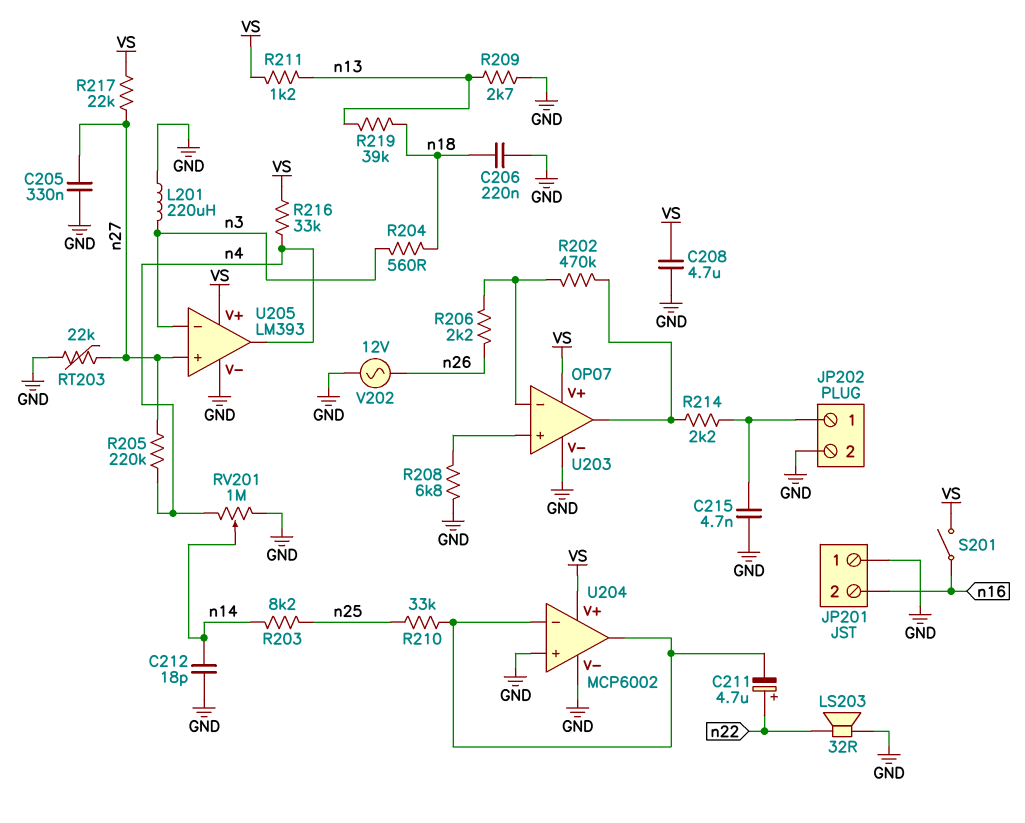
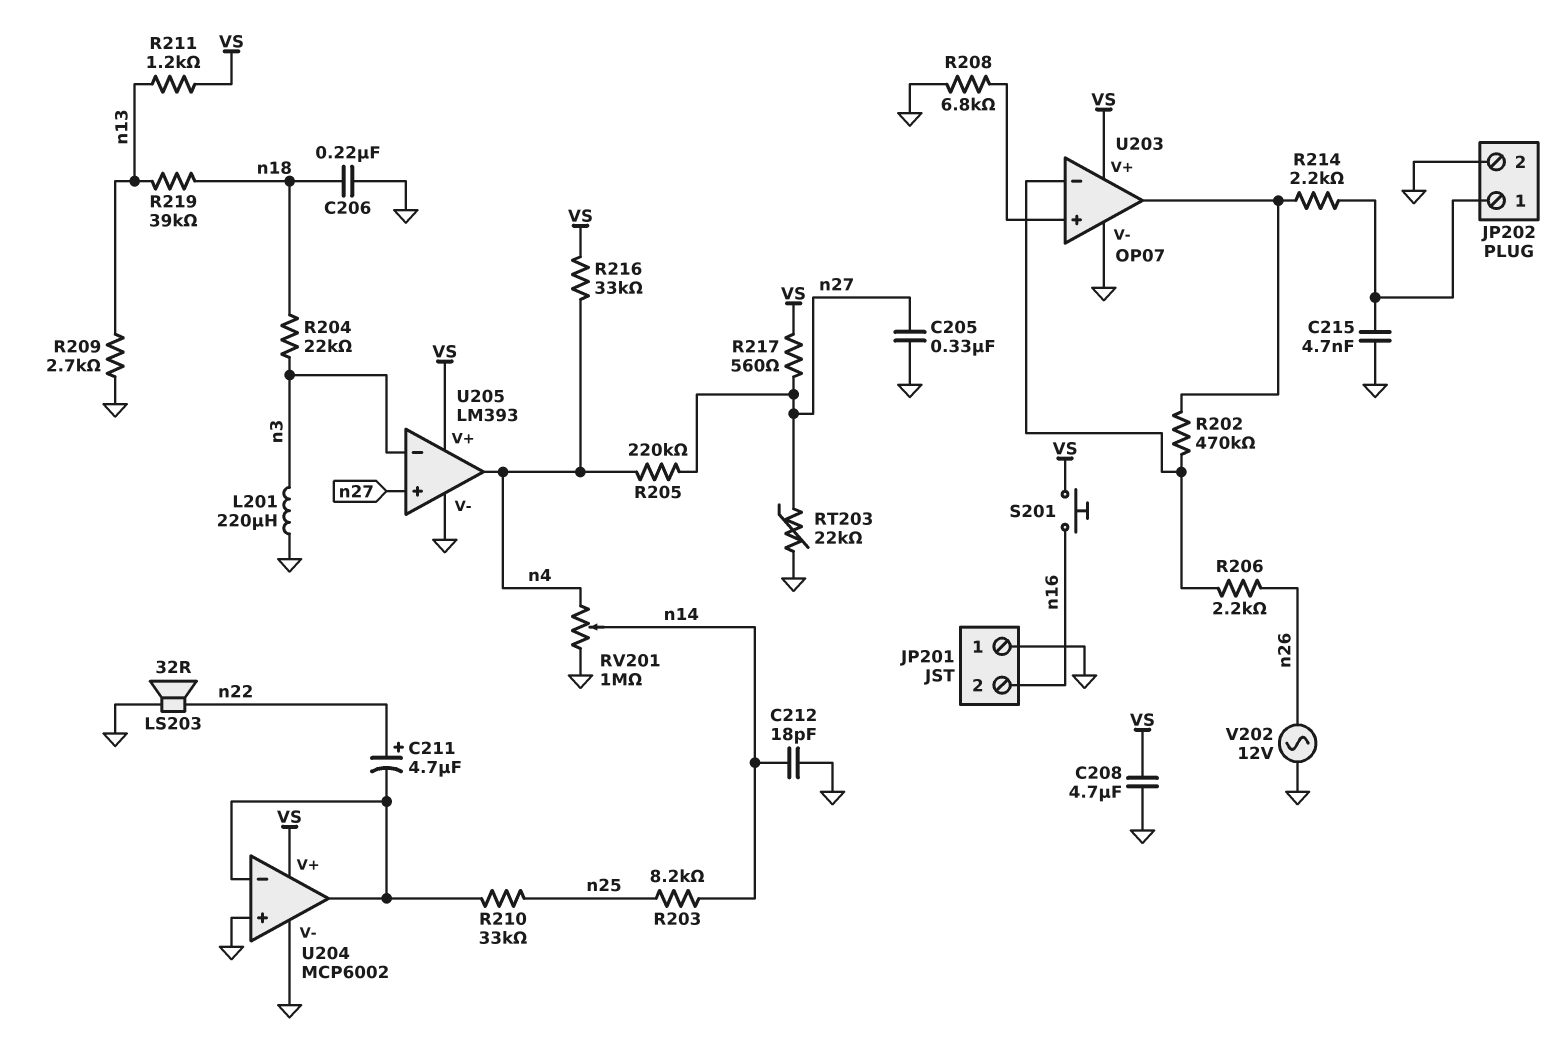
R204: 560 (n3, n18) -> 22k (n3, n18)
R217: 22k (VS, n27) -> 560 (VS, n27)
S201: switch (VS, n16) -> button (VS, n16)

